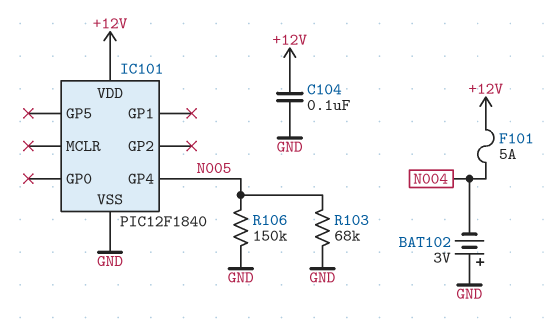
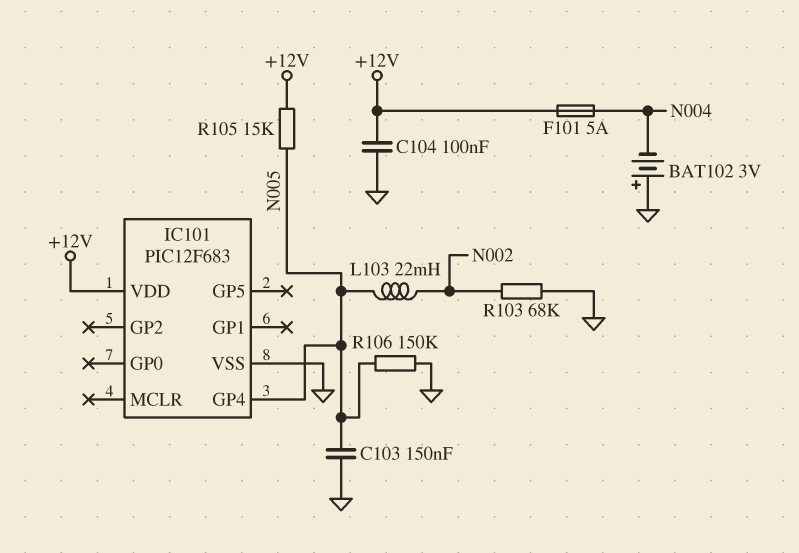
C103: none -> 150nF (GND, N005)
IC101: PIC12F1840 -> PIC12F683
L103: none -> 22mH (N002, N005)
R103: 68k (GND, N005) -> 68k (GND, N002)
R105: none -> 15k (+12V, N005)

